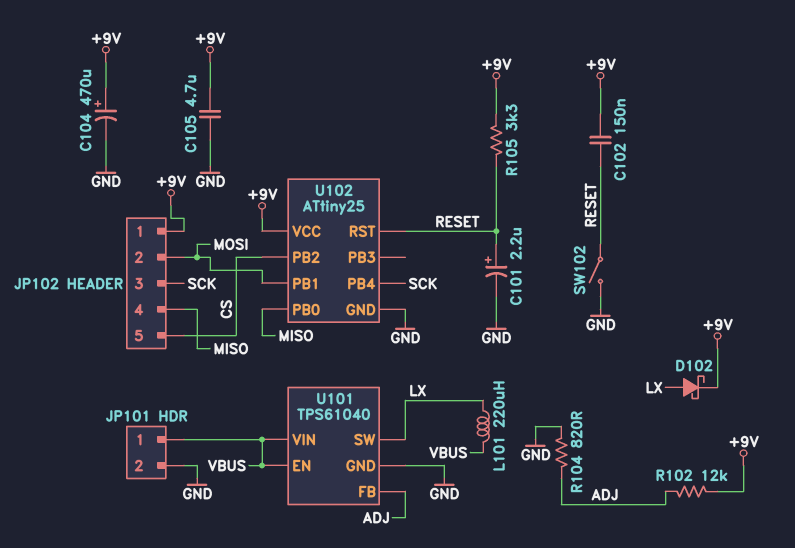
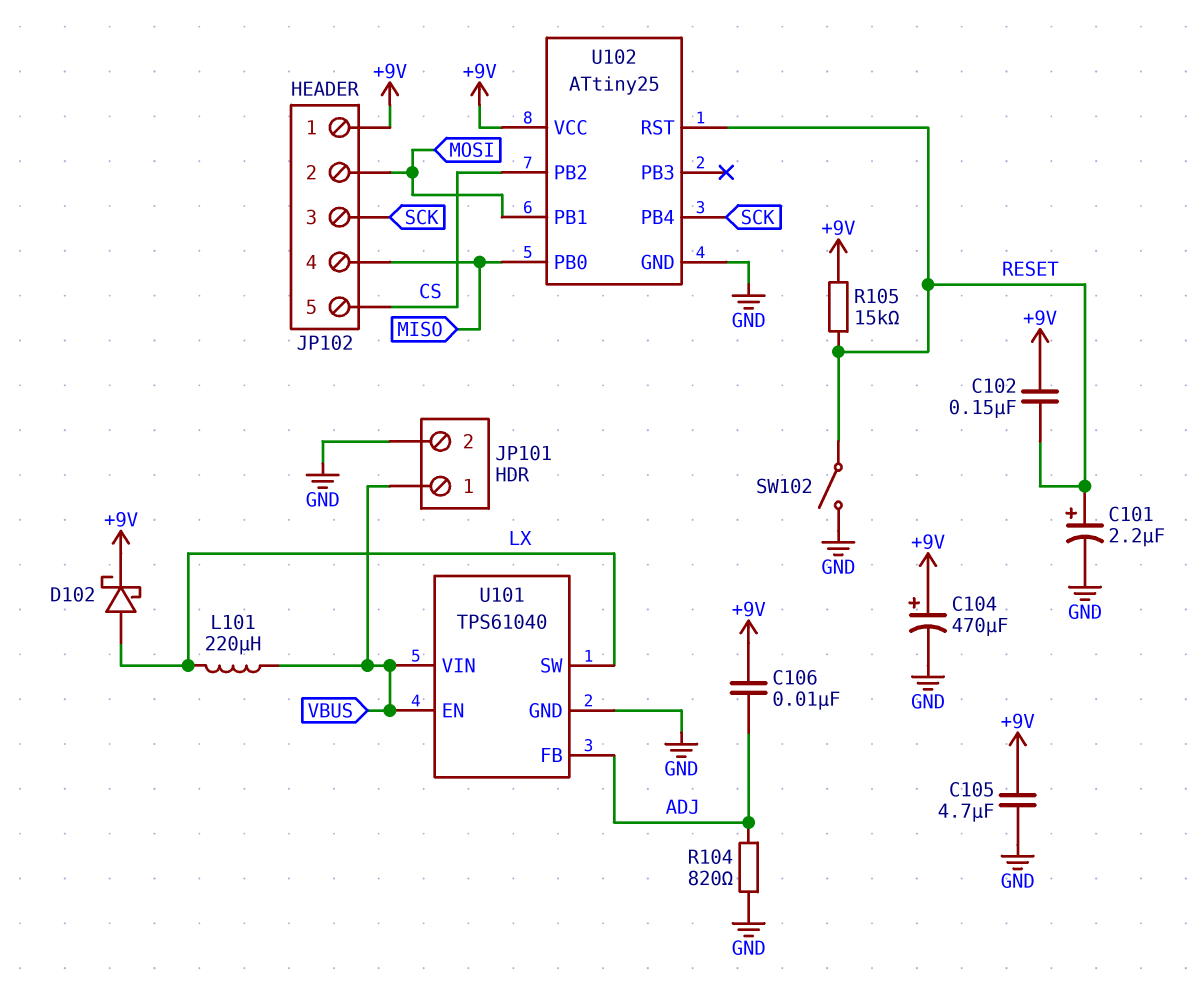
C106: none -> 10nF (+9V, ADJ)
R102: 12k (+9V, ADJ) -> none
R105: 3.3k (+9V, RESET) -> 15k (+9V, RESET)

